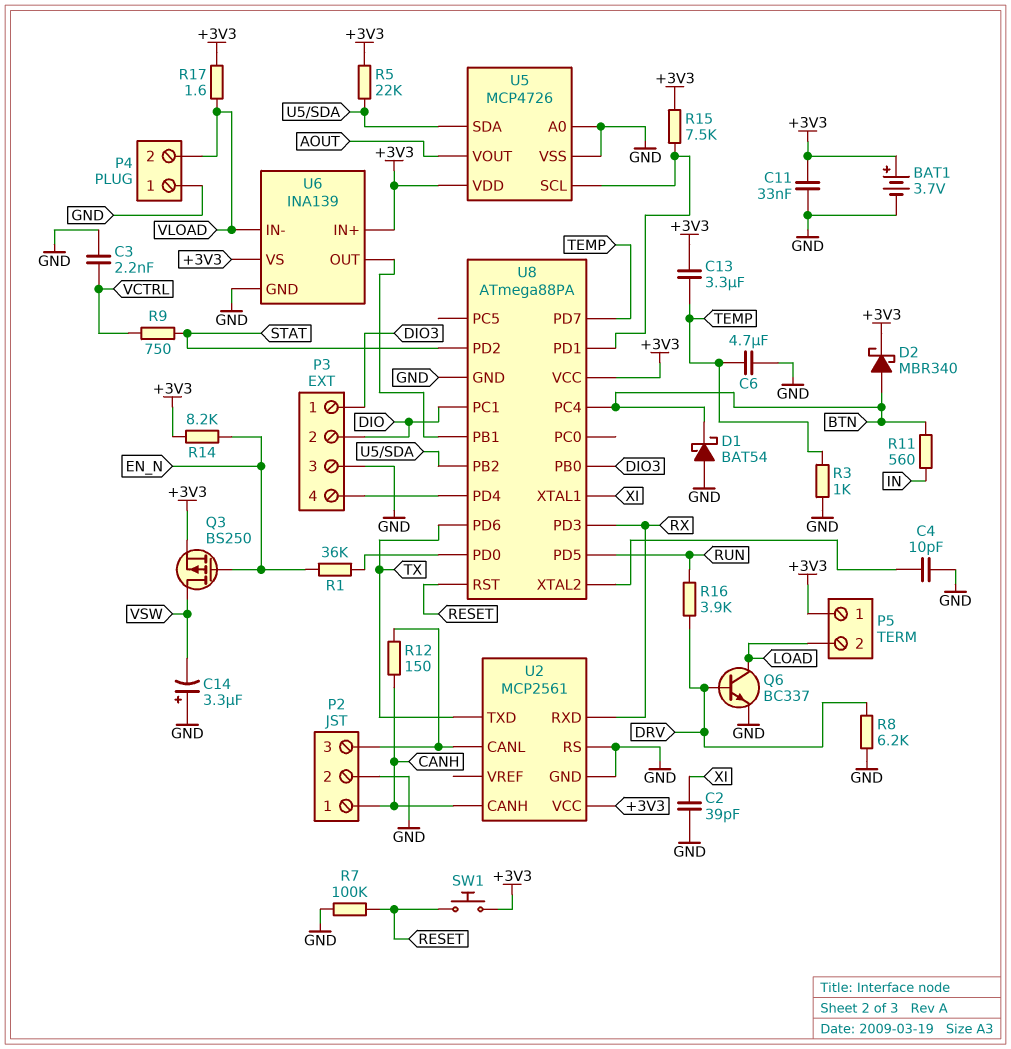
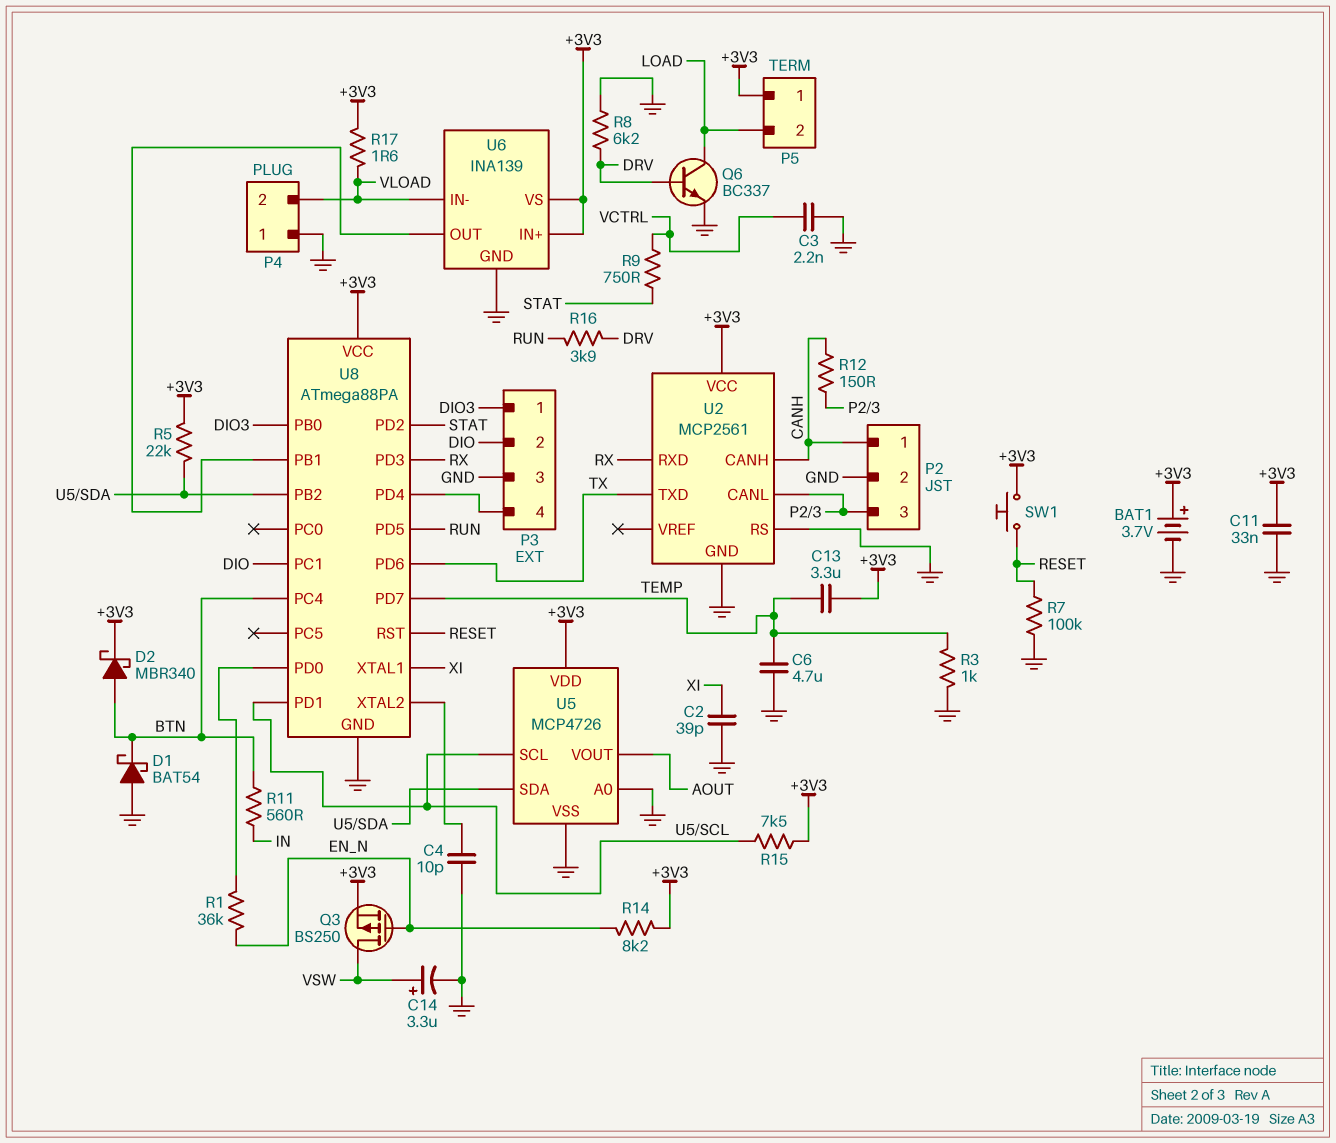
C14: 3.3uF (plus GND, minus VSW) -> 3.3uF (plus VSW, minus GND)

